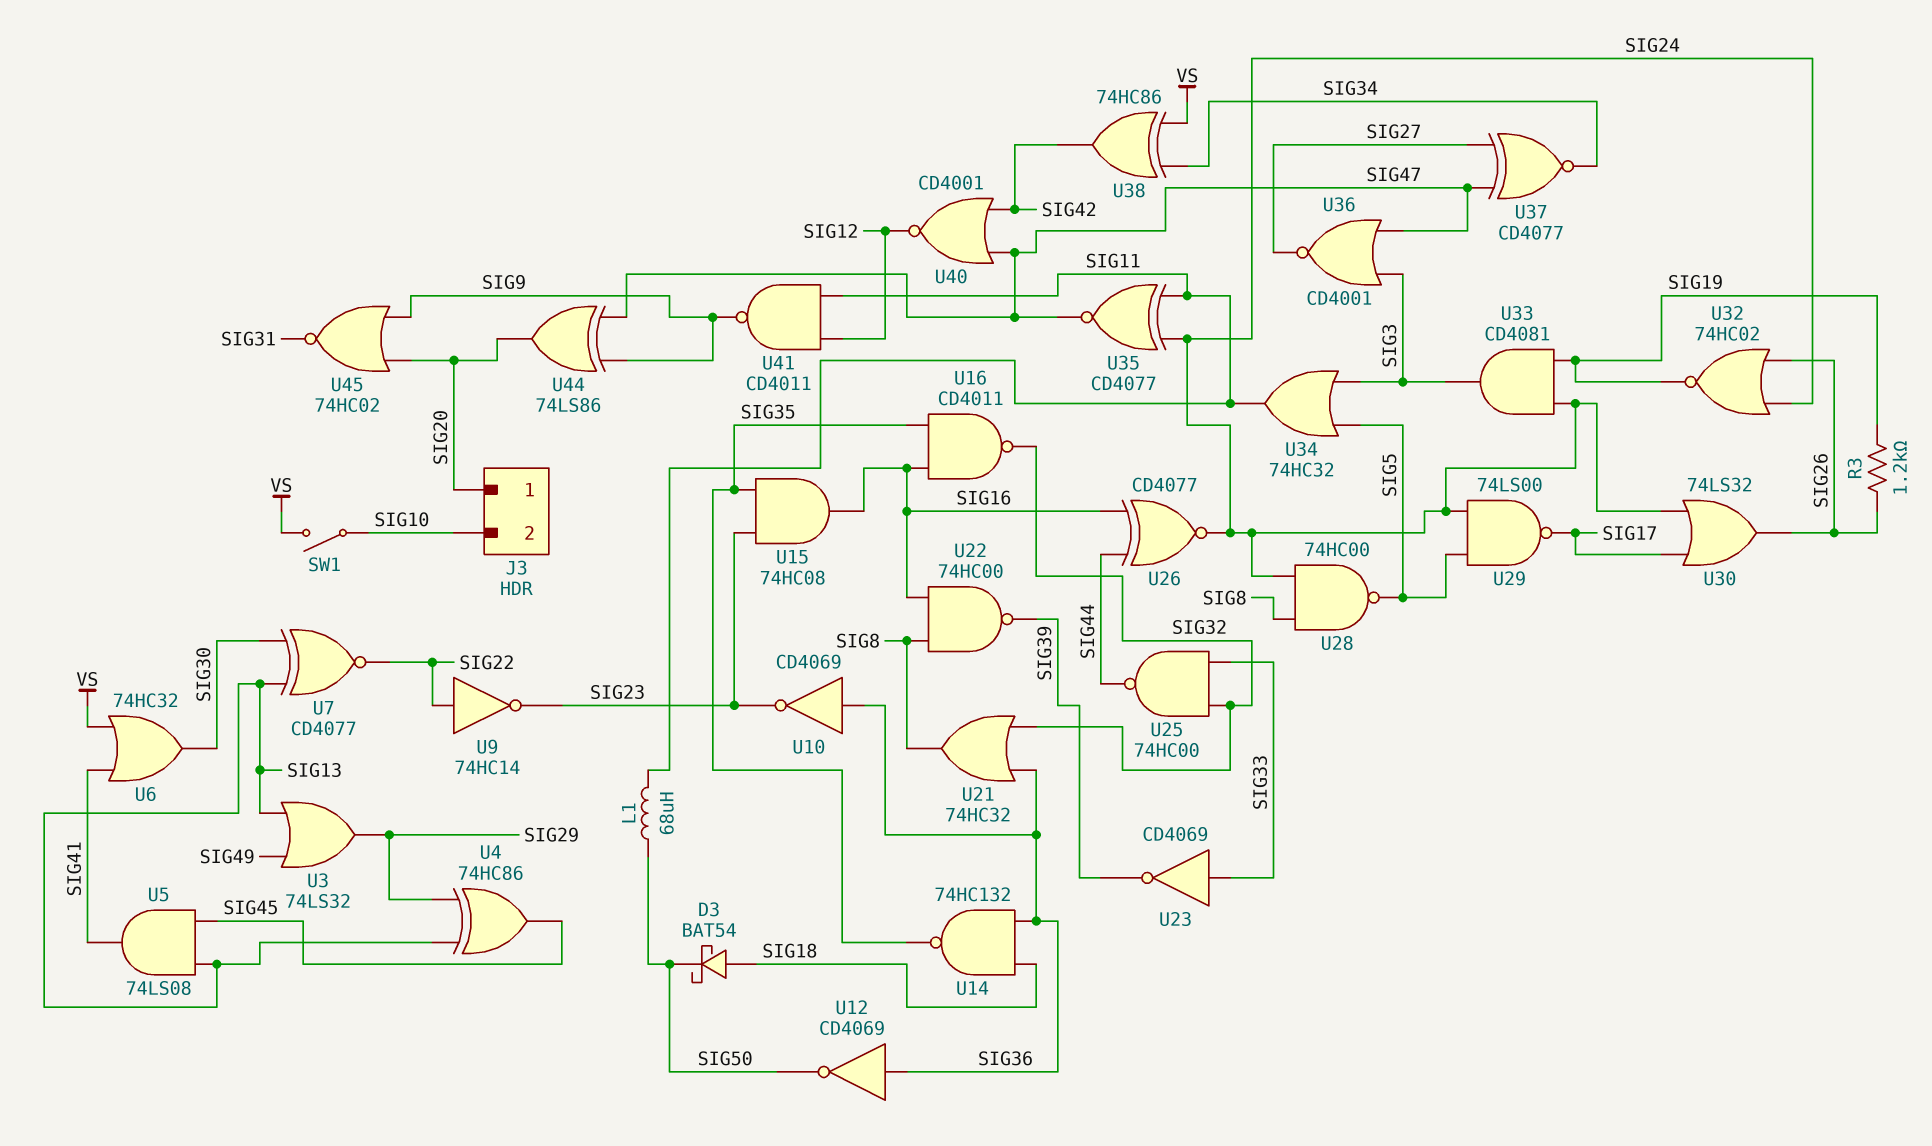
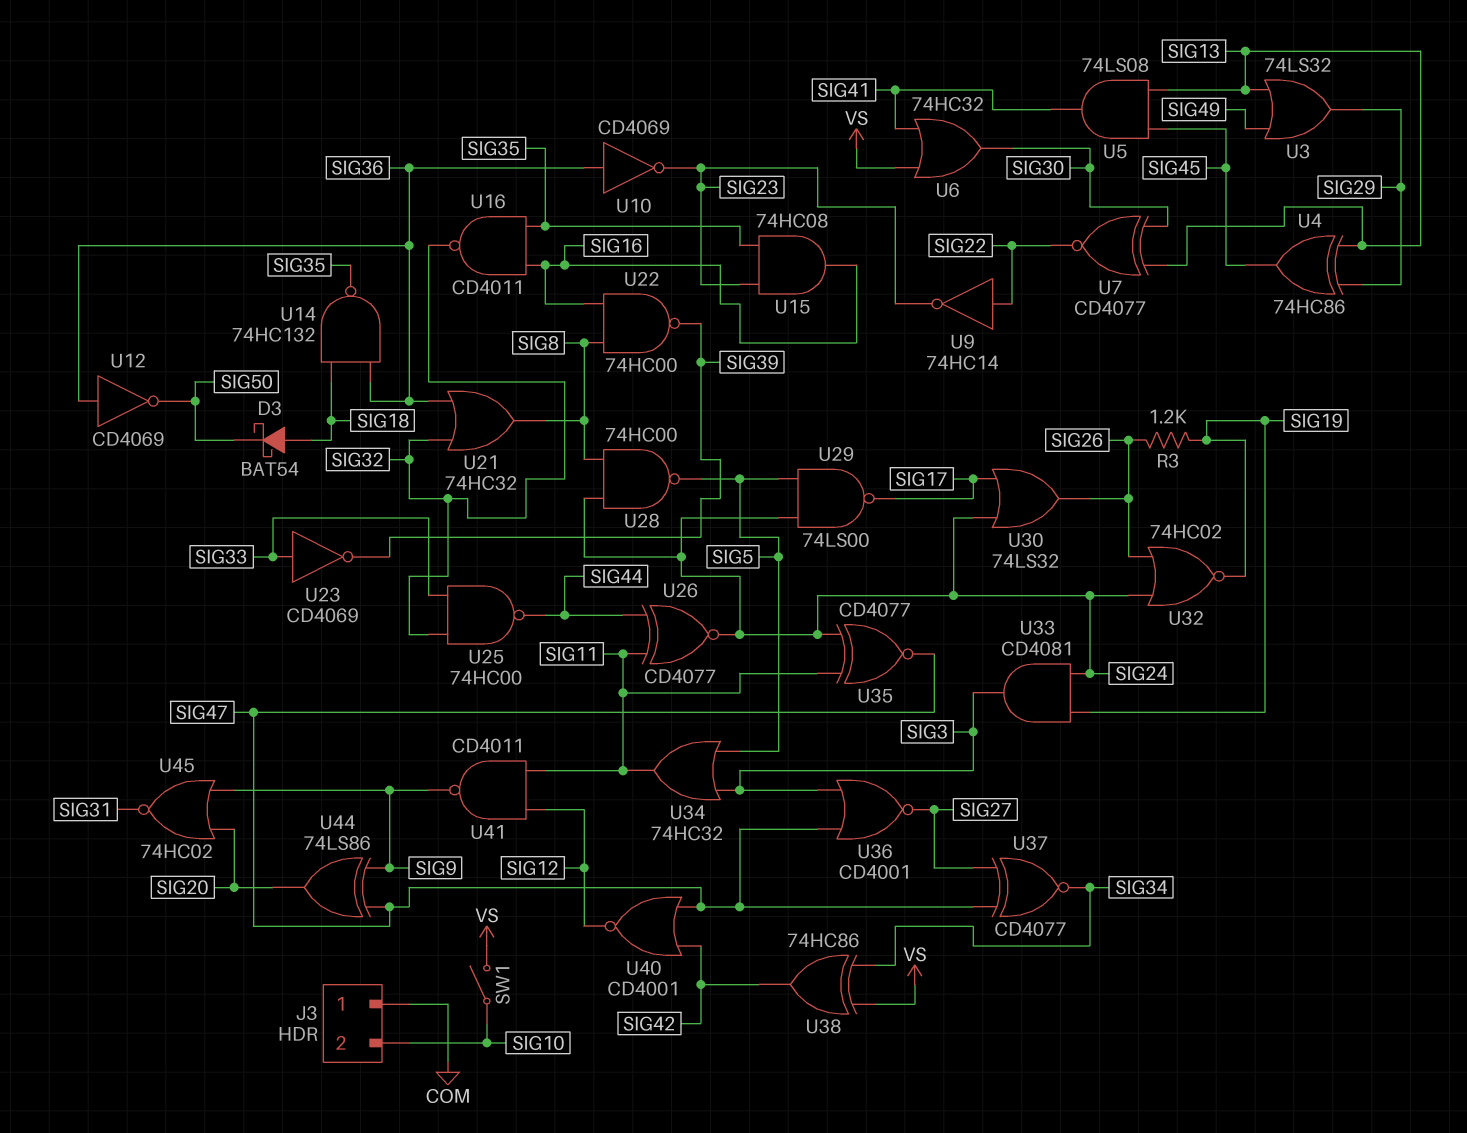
J3 pin 1: SIG20 -> COM
L1: 68uH (SIG11, SIG50) -> none
U26: XNOR CD4077 (in SIG16, in SIG44, out SIG24) -> XNOR CD4077 (in SIG11, in SIG44, out SIG24)

